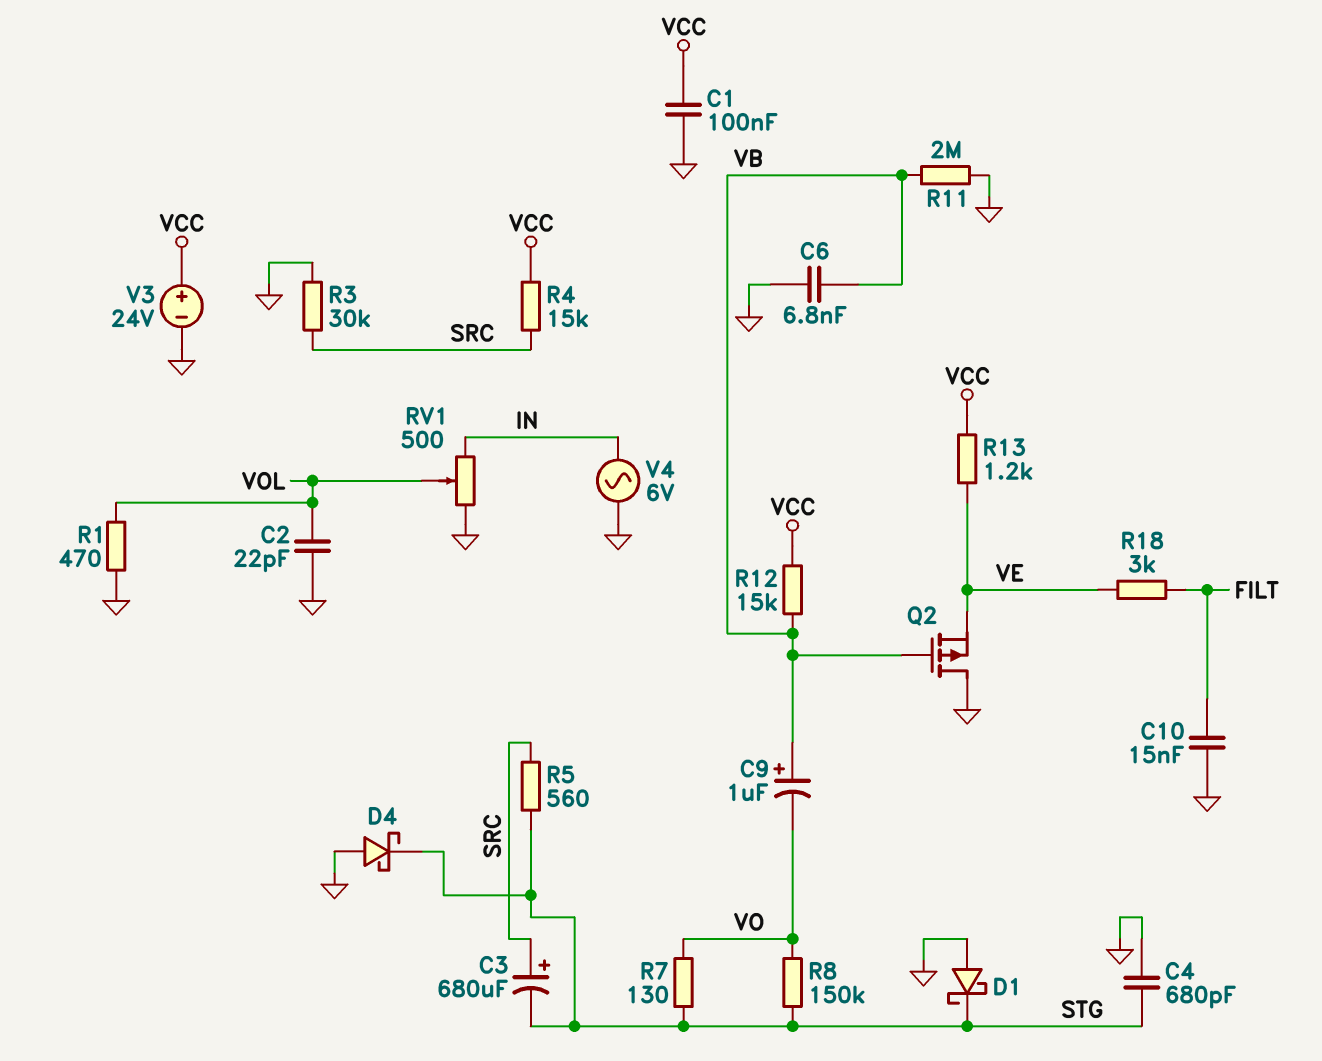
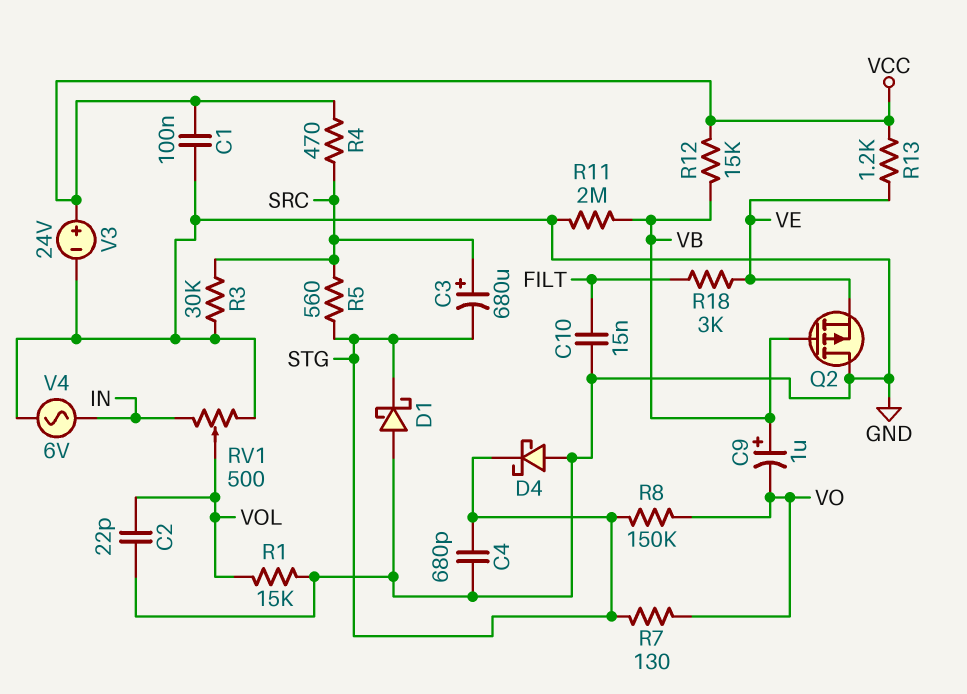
C6: 6.8nF (GND, VB) -> none
R1: 470 (GND, VOL) -> 15k (GND, VOL)
R4: 15k (SRC, VCC) -> 470 (SRC, VCC)

